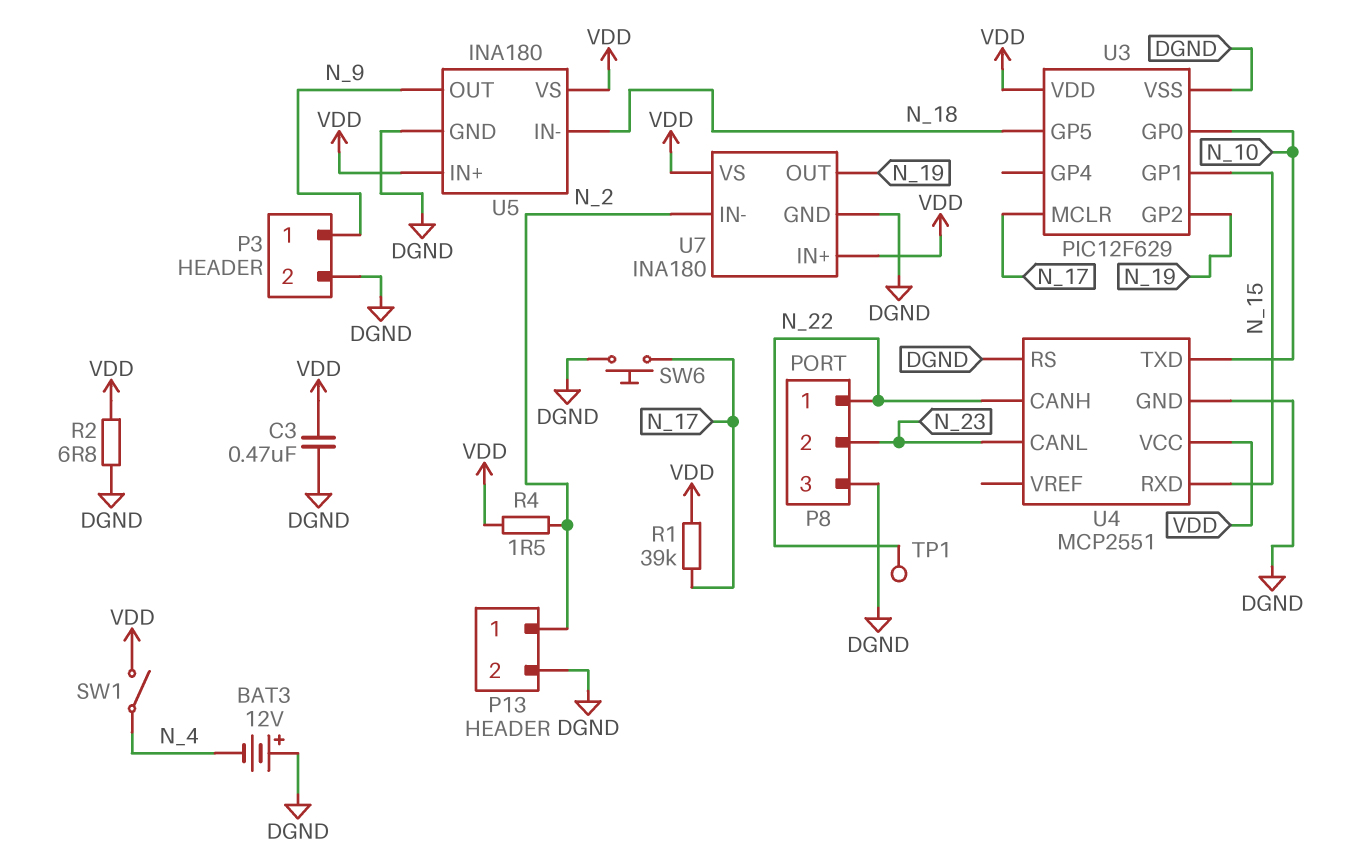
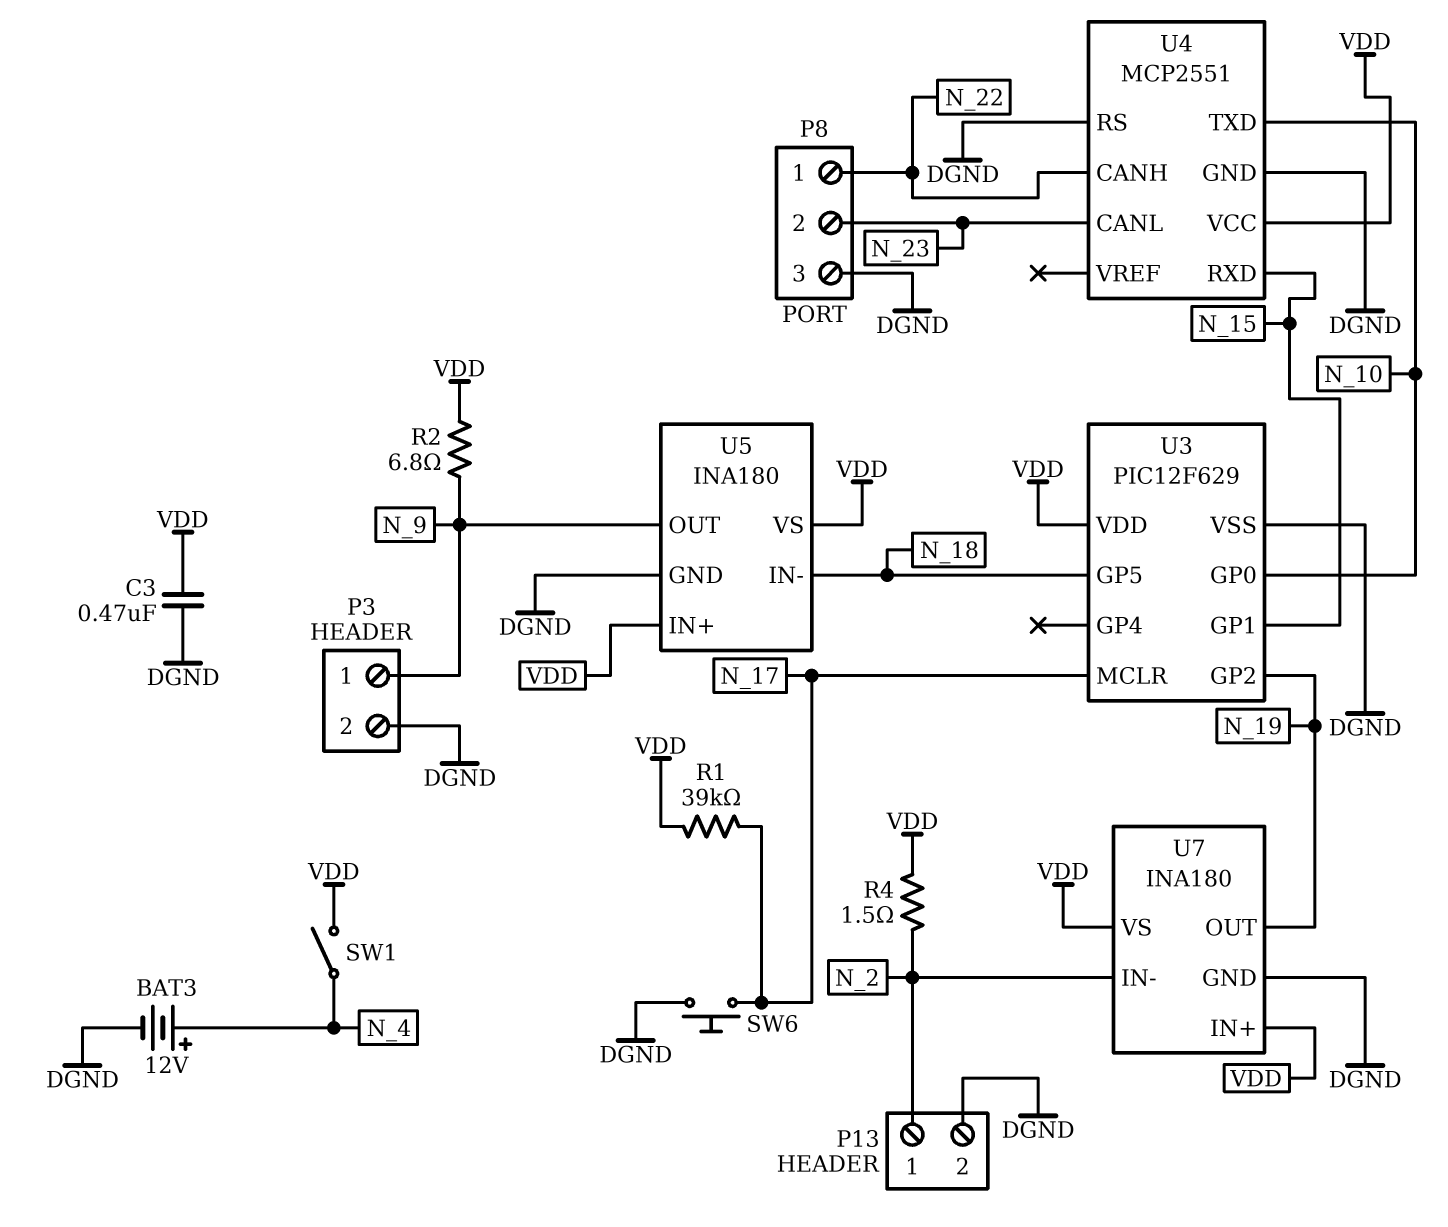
BAT3: 12V (plus DGND, minus N_4) -> 12V (plus N_4, minus DGND)
R2: 6.8 (DGND, VDD) -> 6.8 (N_9, VDD)
TP1: test point (N_22) -> none

